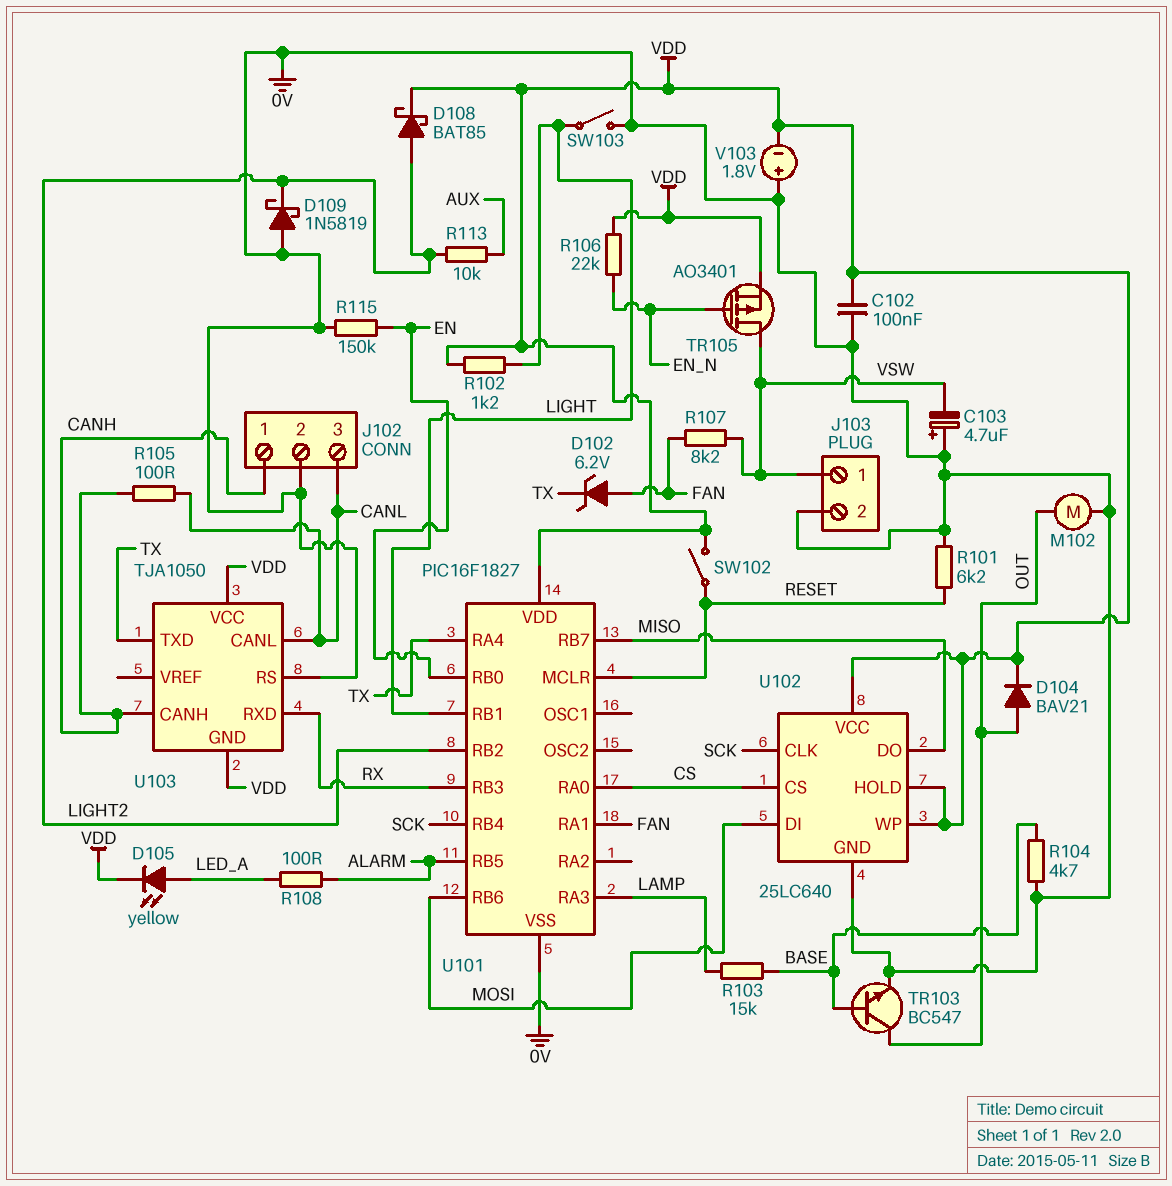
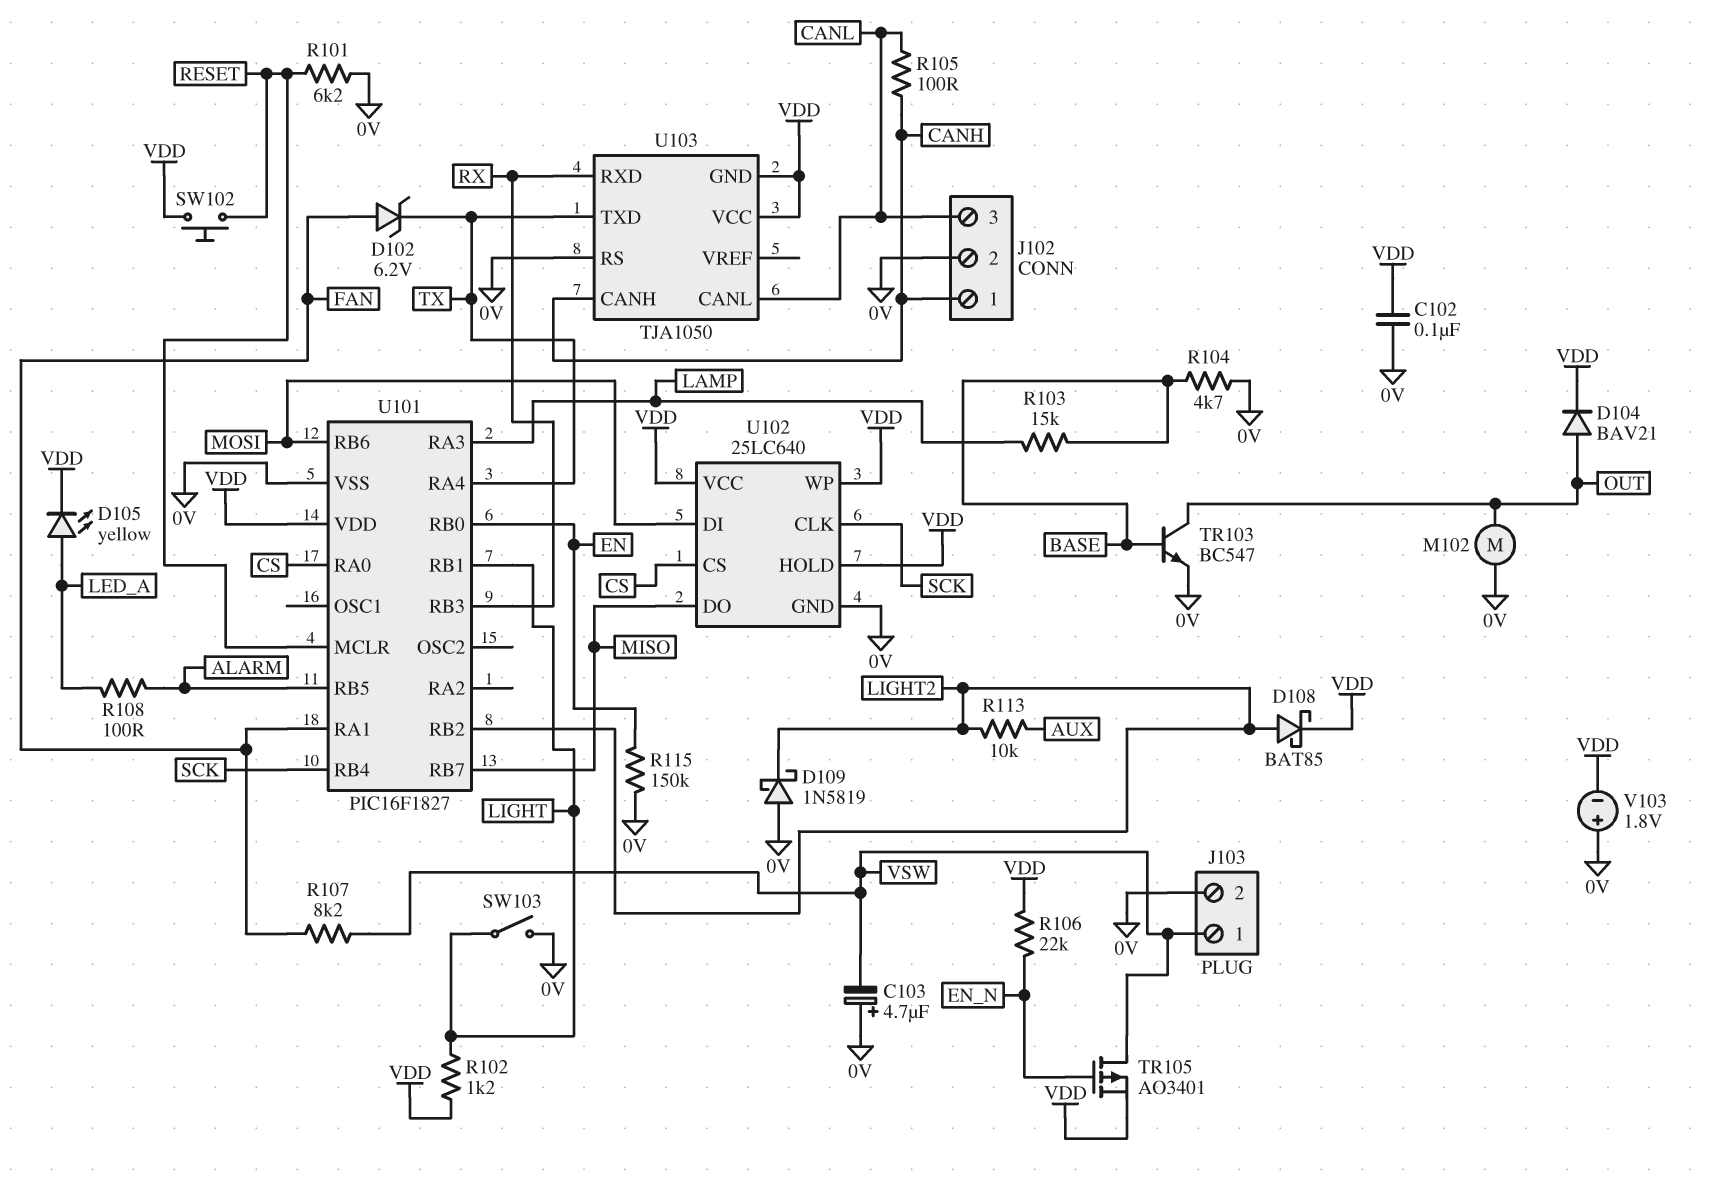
SW102: switch (RESET, VDD) -> button (RESET, VDD)

